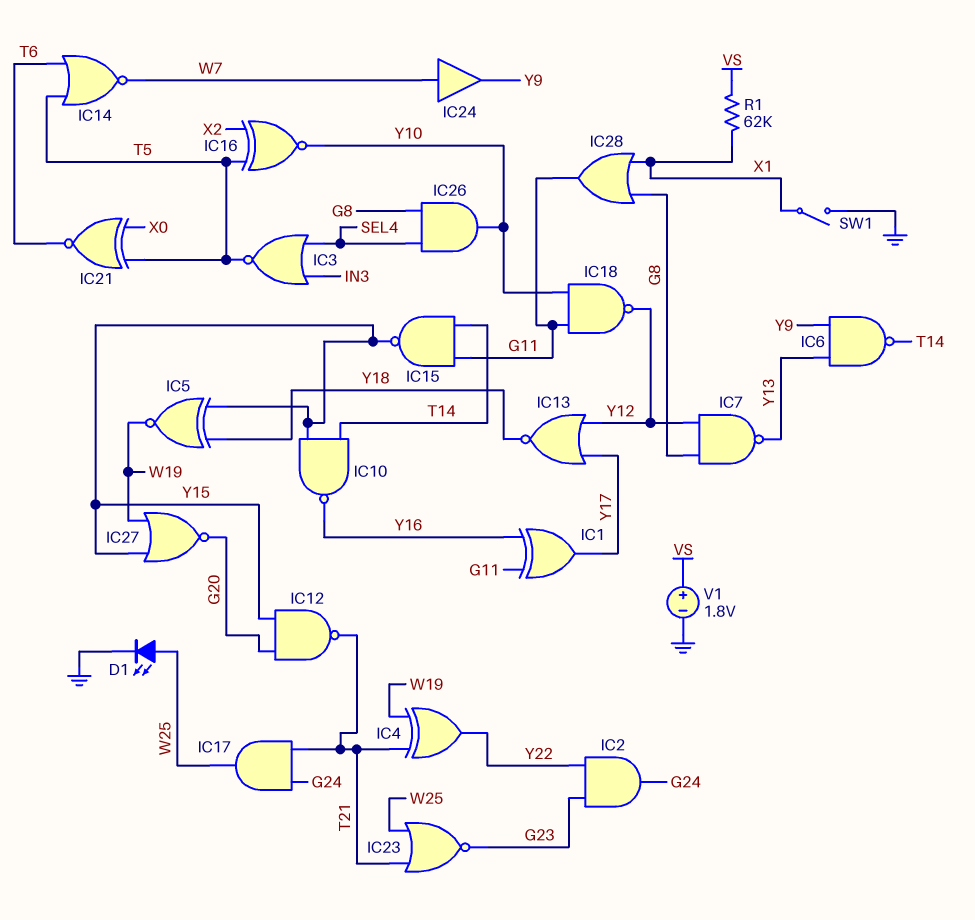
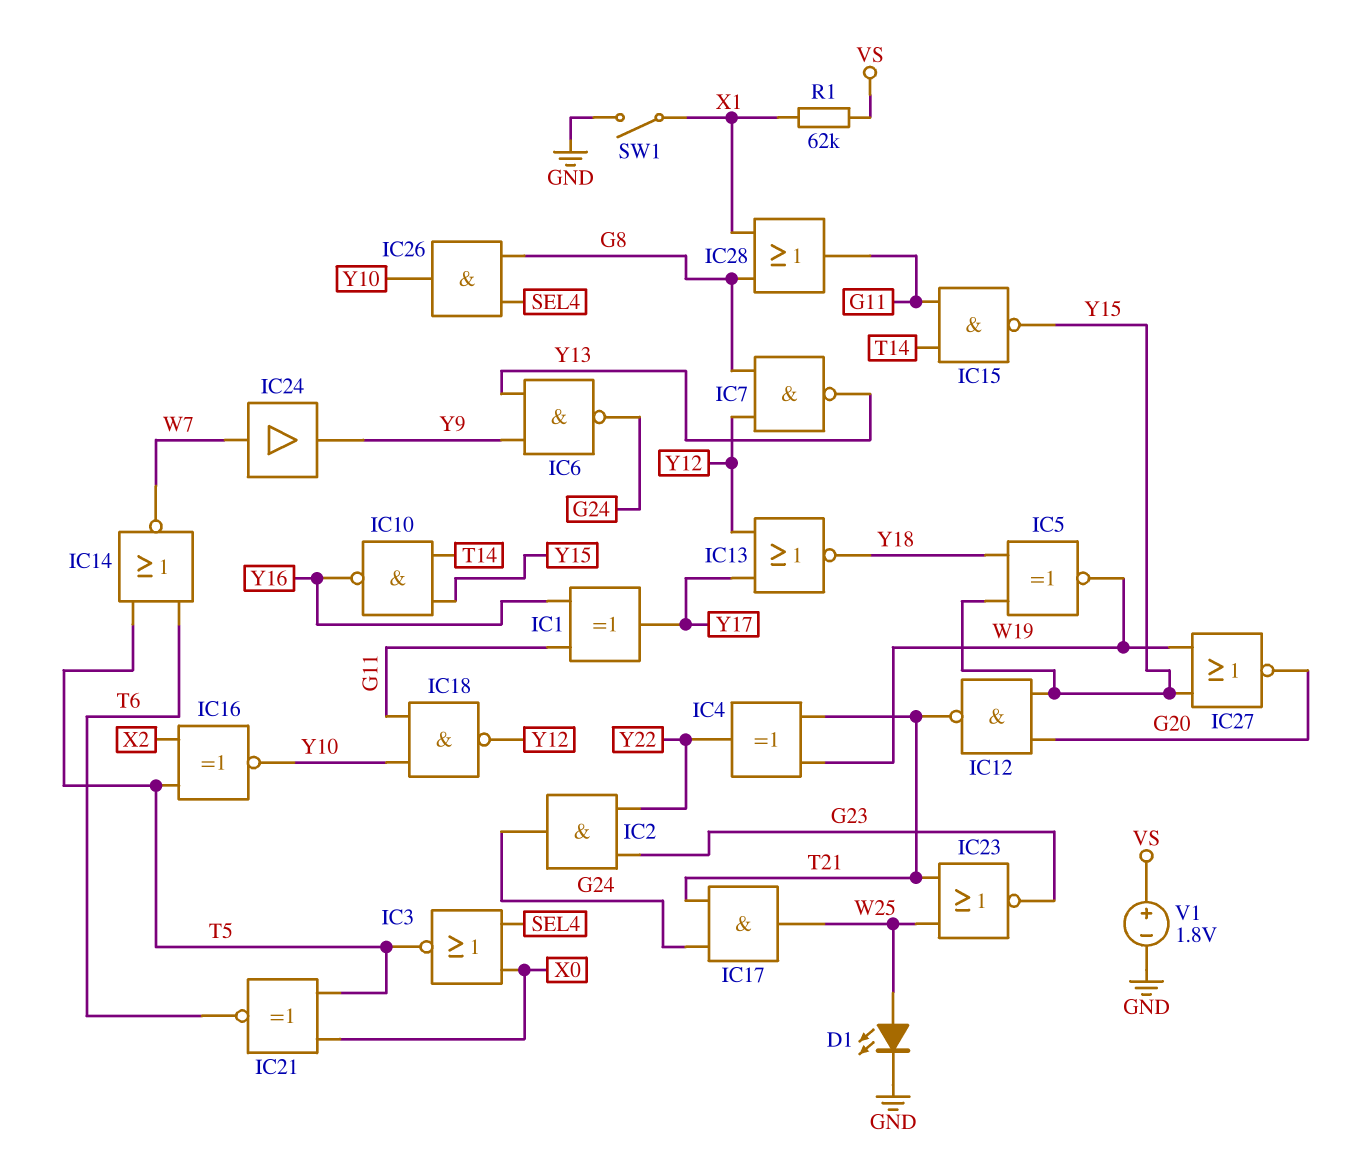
IC3: NOR (in IN3, in SEL4, out T5) -> NOR (in SEL4, in X0, out T5)
IC6: NAND (in Y9, in Y13, out T14) -> NAND (in Y9, in Y13, out G24)

